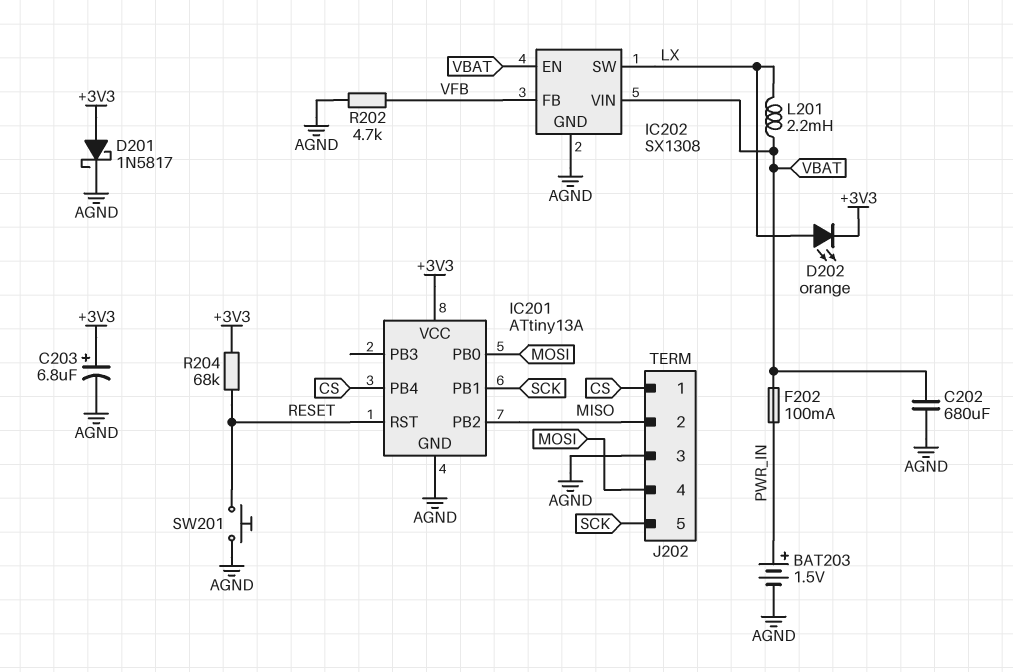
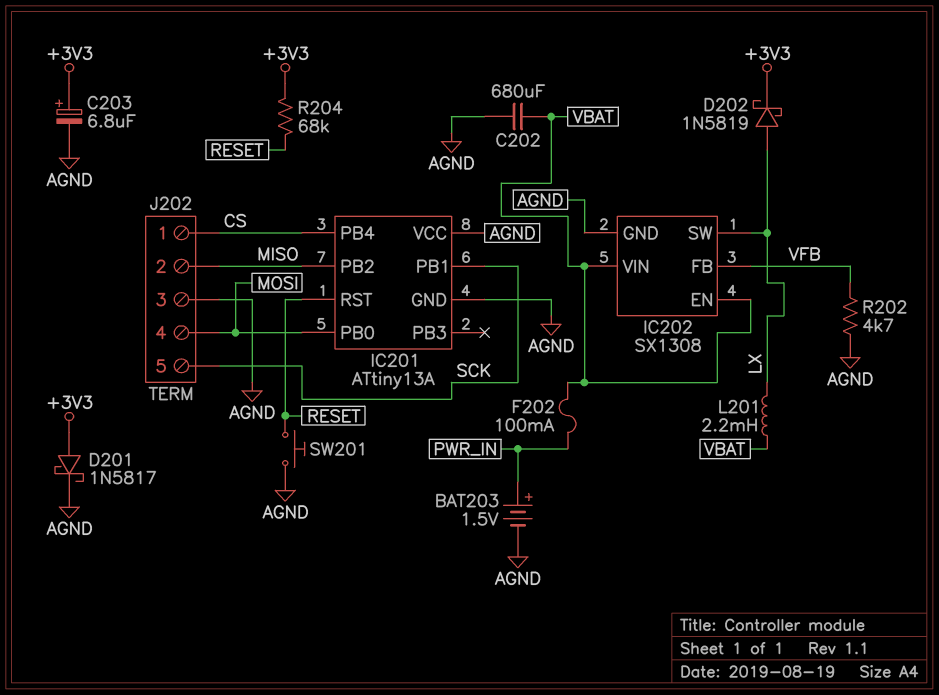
D202: LED orange (A LX, K +3V3) -> schottky 1N5819 (A LX, K +3V3)
IC201 pin VCC: +3V3 -> AGND

